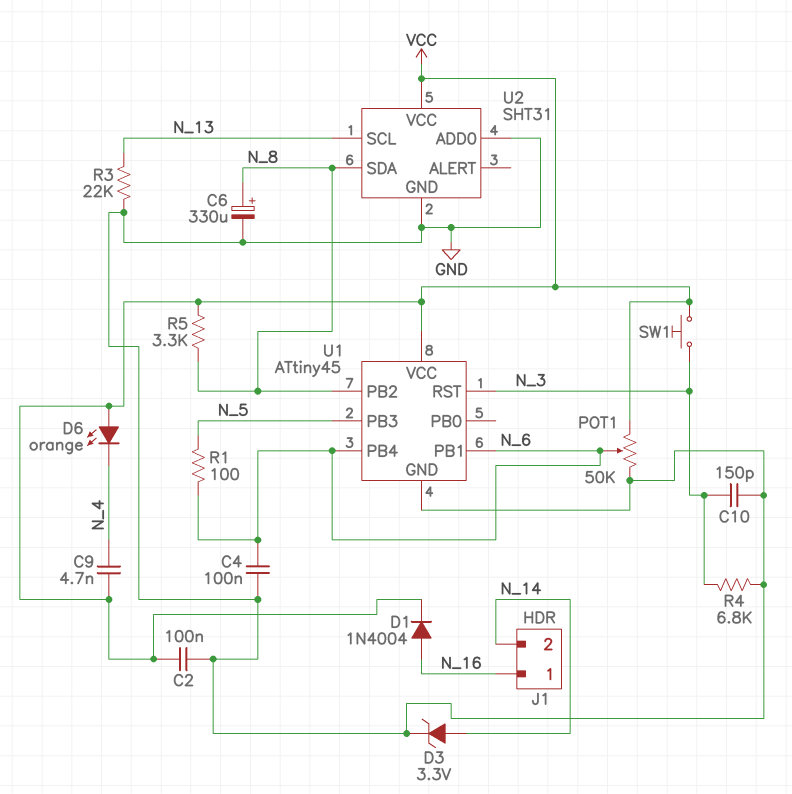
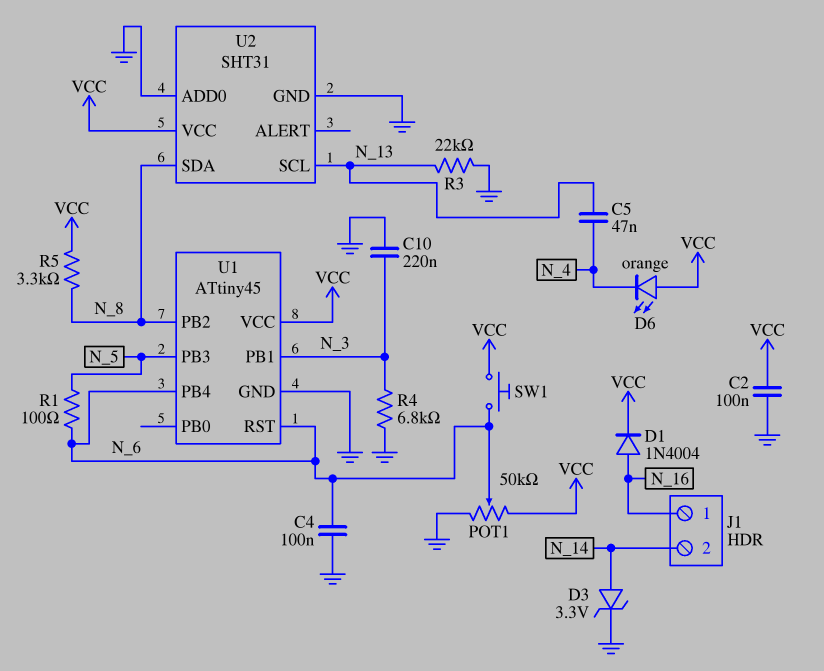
C5: none -> 47nF (N_4, N_13)
C6: 330uF (plus N_8, minus GND) -> none
C9: 4.7nF (N_4, VCC) -> none
C10: 150pF (GND, N_3) -> 220nF (GND, N_3)
SW1: button (N_3, VCC) -> button (N_6, VCC)
U1 pin PB1: N_6 -> N_3
U1 pin RST: N_3 -> N_6

